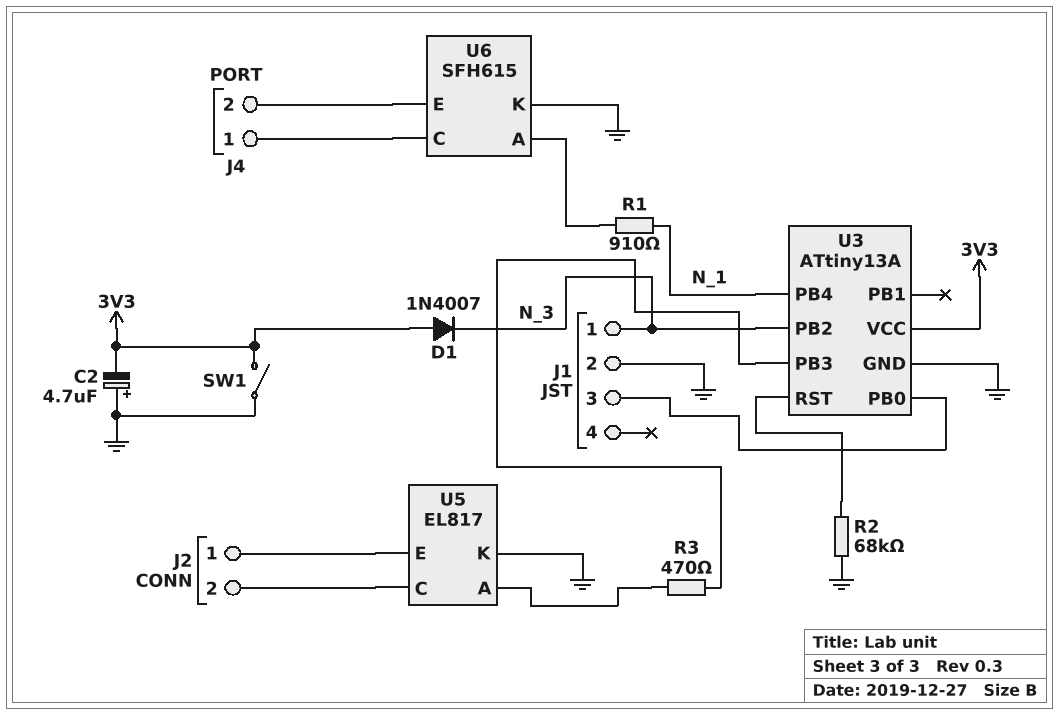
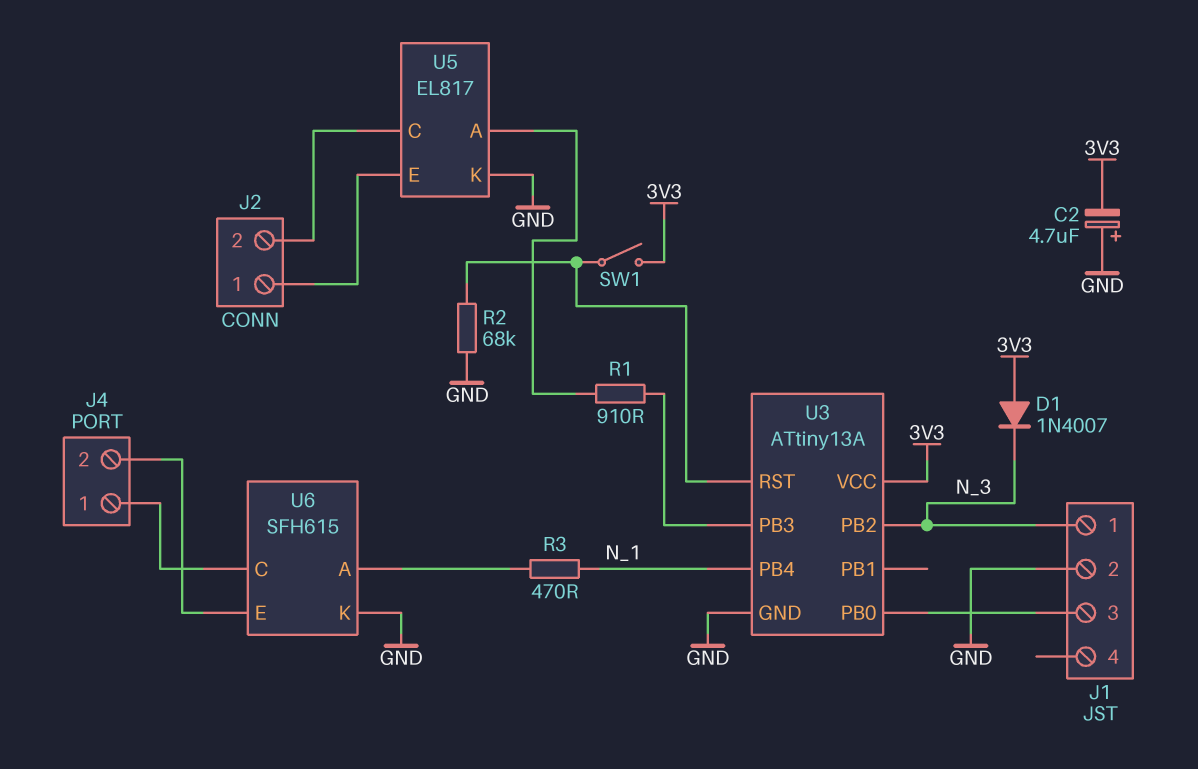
R1: 910 (N_1, U6/A) -> 910 (U3/PB3, U5/A)
R3: 470 (U3/PB3, U5/A) -> 470 (N_1, U6/A)
SW1: switch (3V3, GND) -> switch (3V3, U3/RST)

